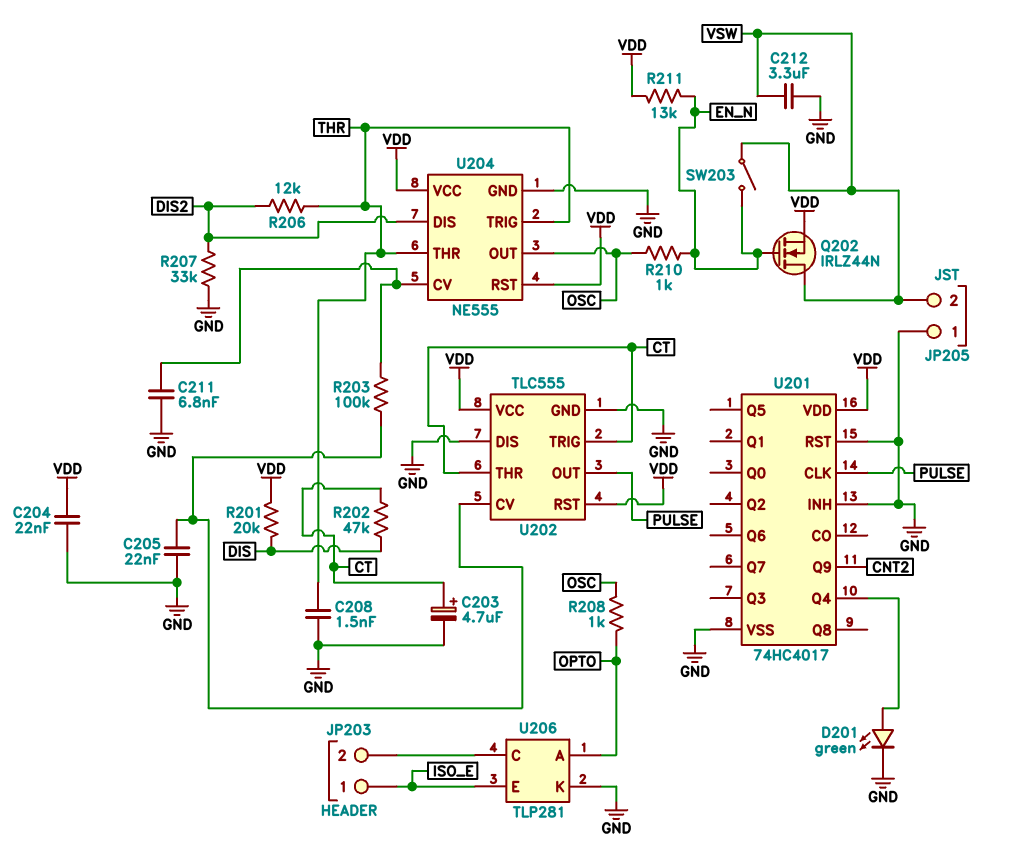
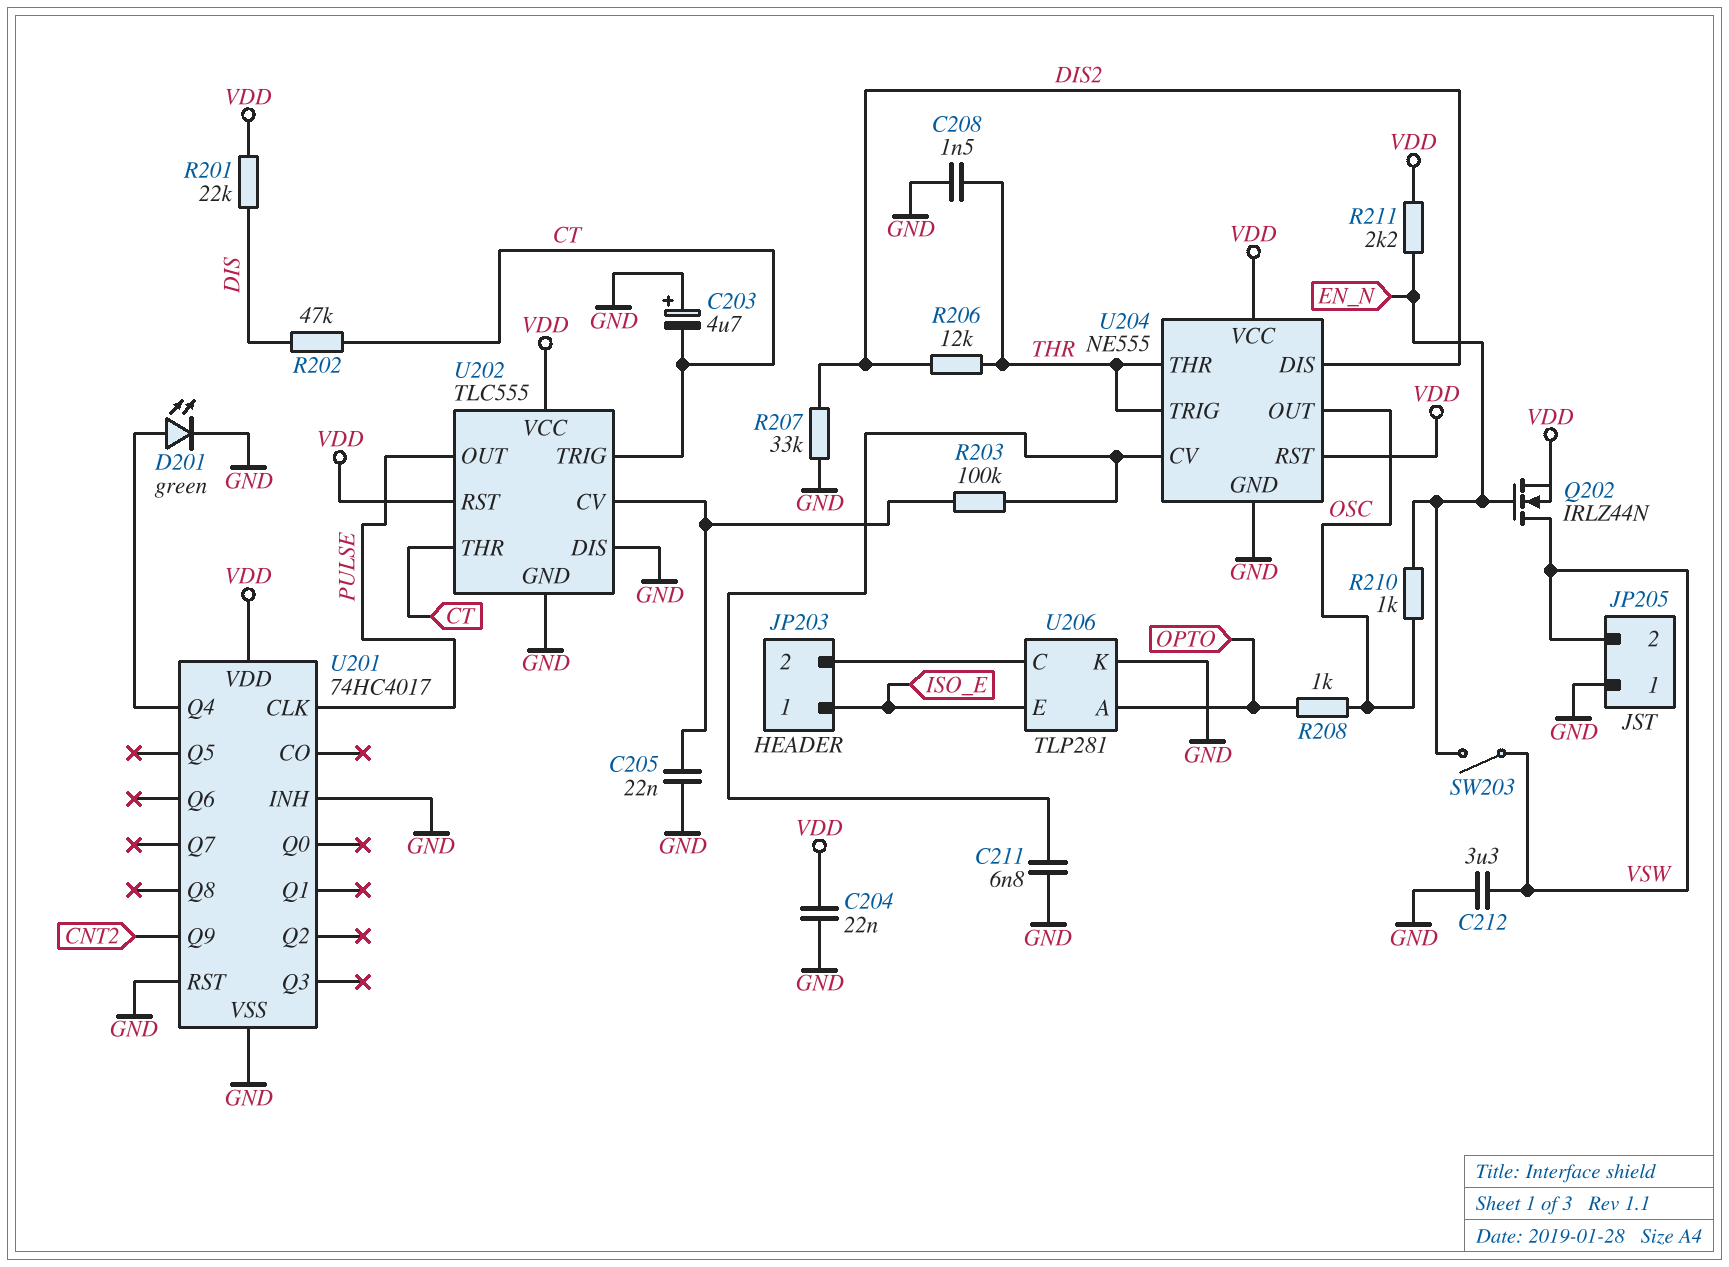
C203: 4.7uF (plus CT, minus GND) -> 4.7uF (plus GND, minus CT)
R201: 20k (DIS, VDD) -> 22k (DIS, VDD)
R211: 13k (EN_N, VDD) -> 2.2k (EN_N, VDD)

